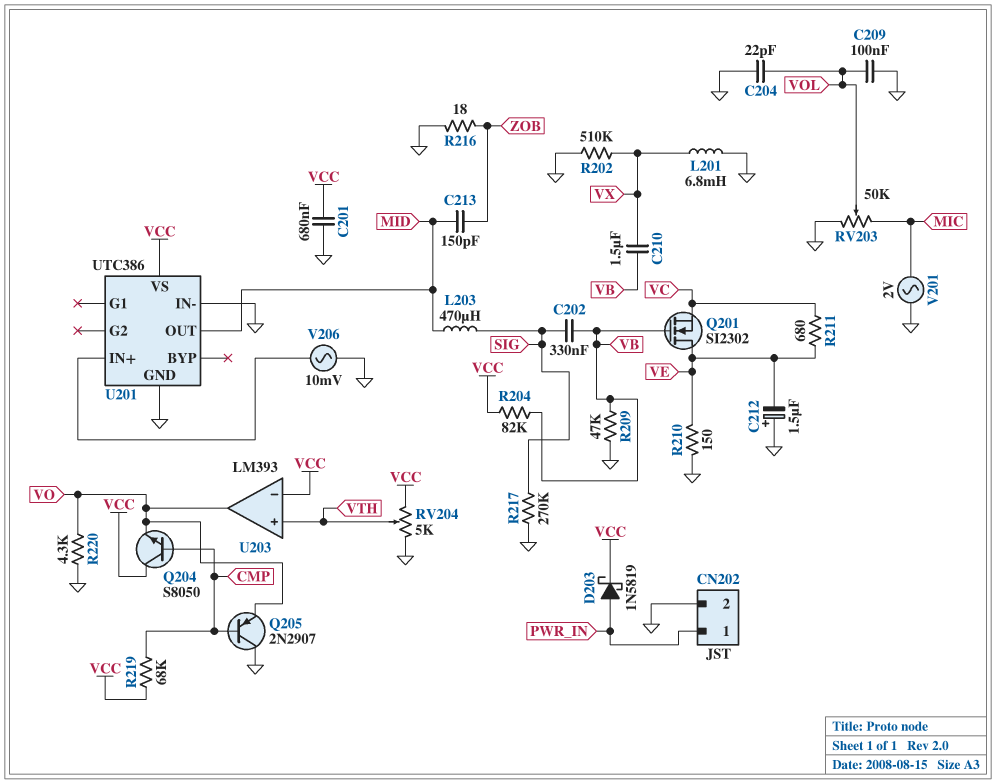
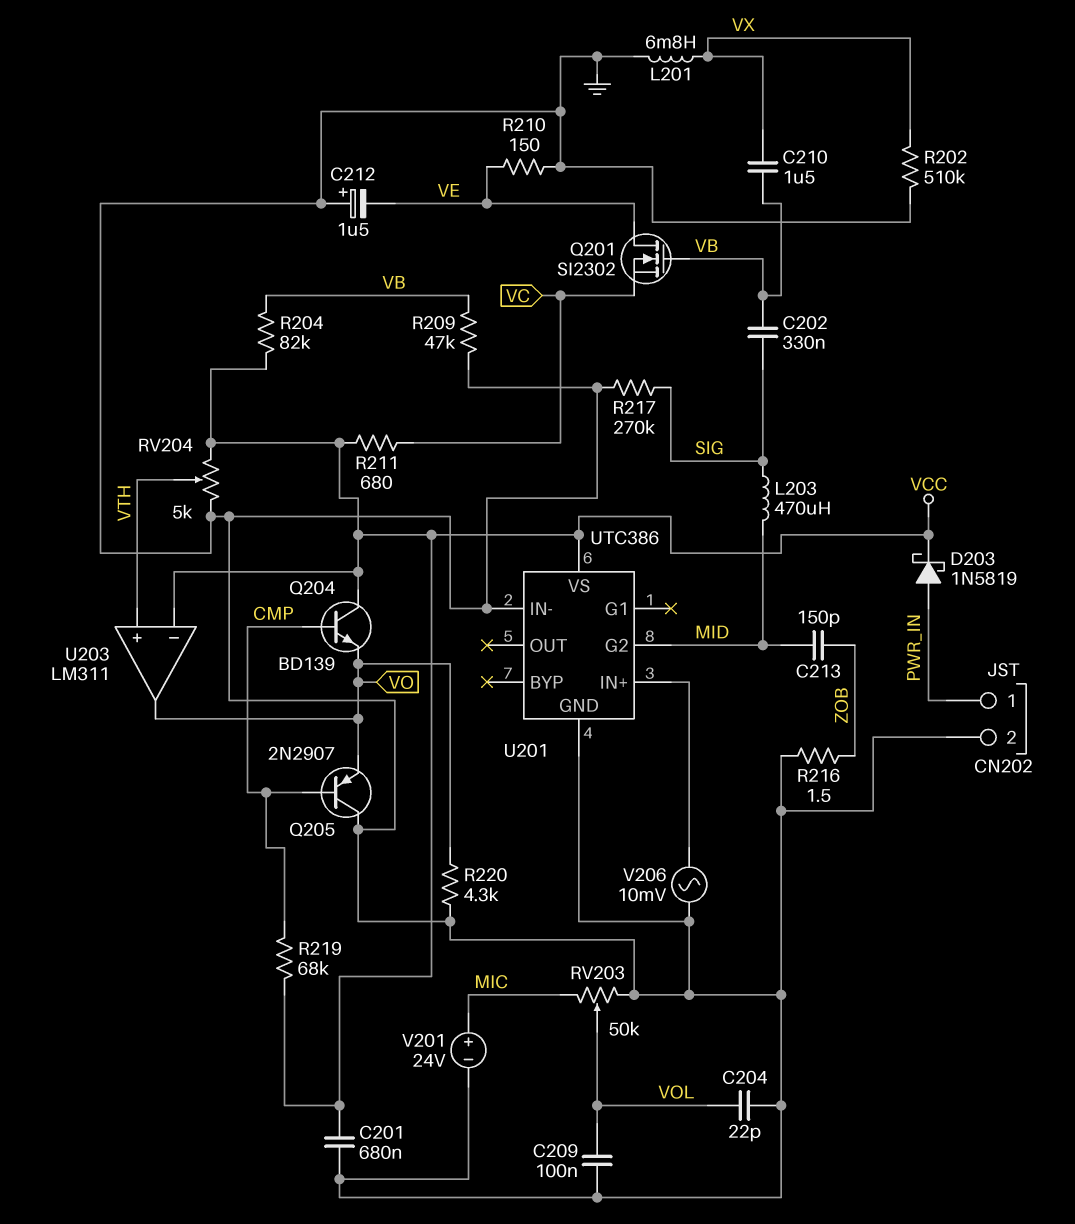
Q204: NPN S8050 (B CMP, C VCC, E VO) -> NPN BD139 (B CMP, C VCC, E VO)
R211: 680 (VC, VE) -> 680 (VC, VCC)
R216: 18 (GND, ZOB) -> 1.5 (GND, ZOB)
U201 pin G2: none -> MID
U201 pin OUT: MID -> none
U203: LM393 -> LM311
V201: AC 2V (GND, MIC) -> 24V (plus MIC, minus GND)

